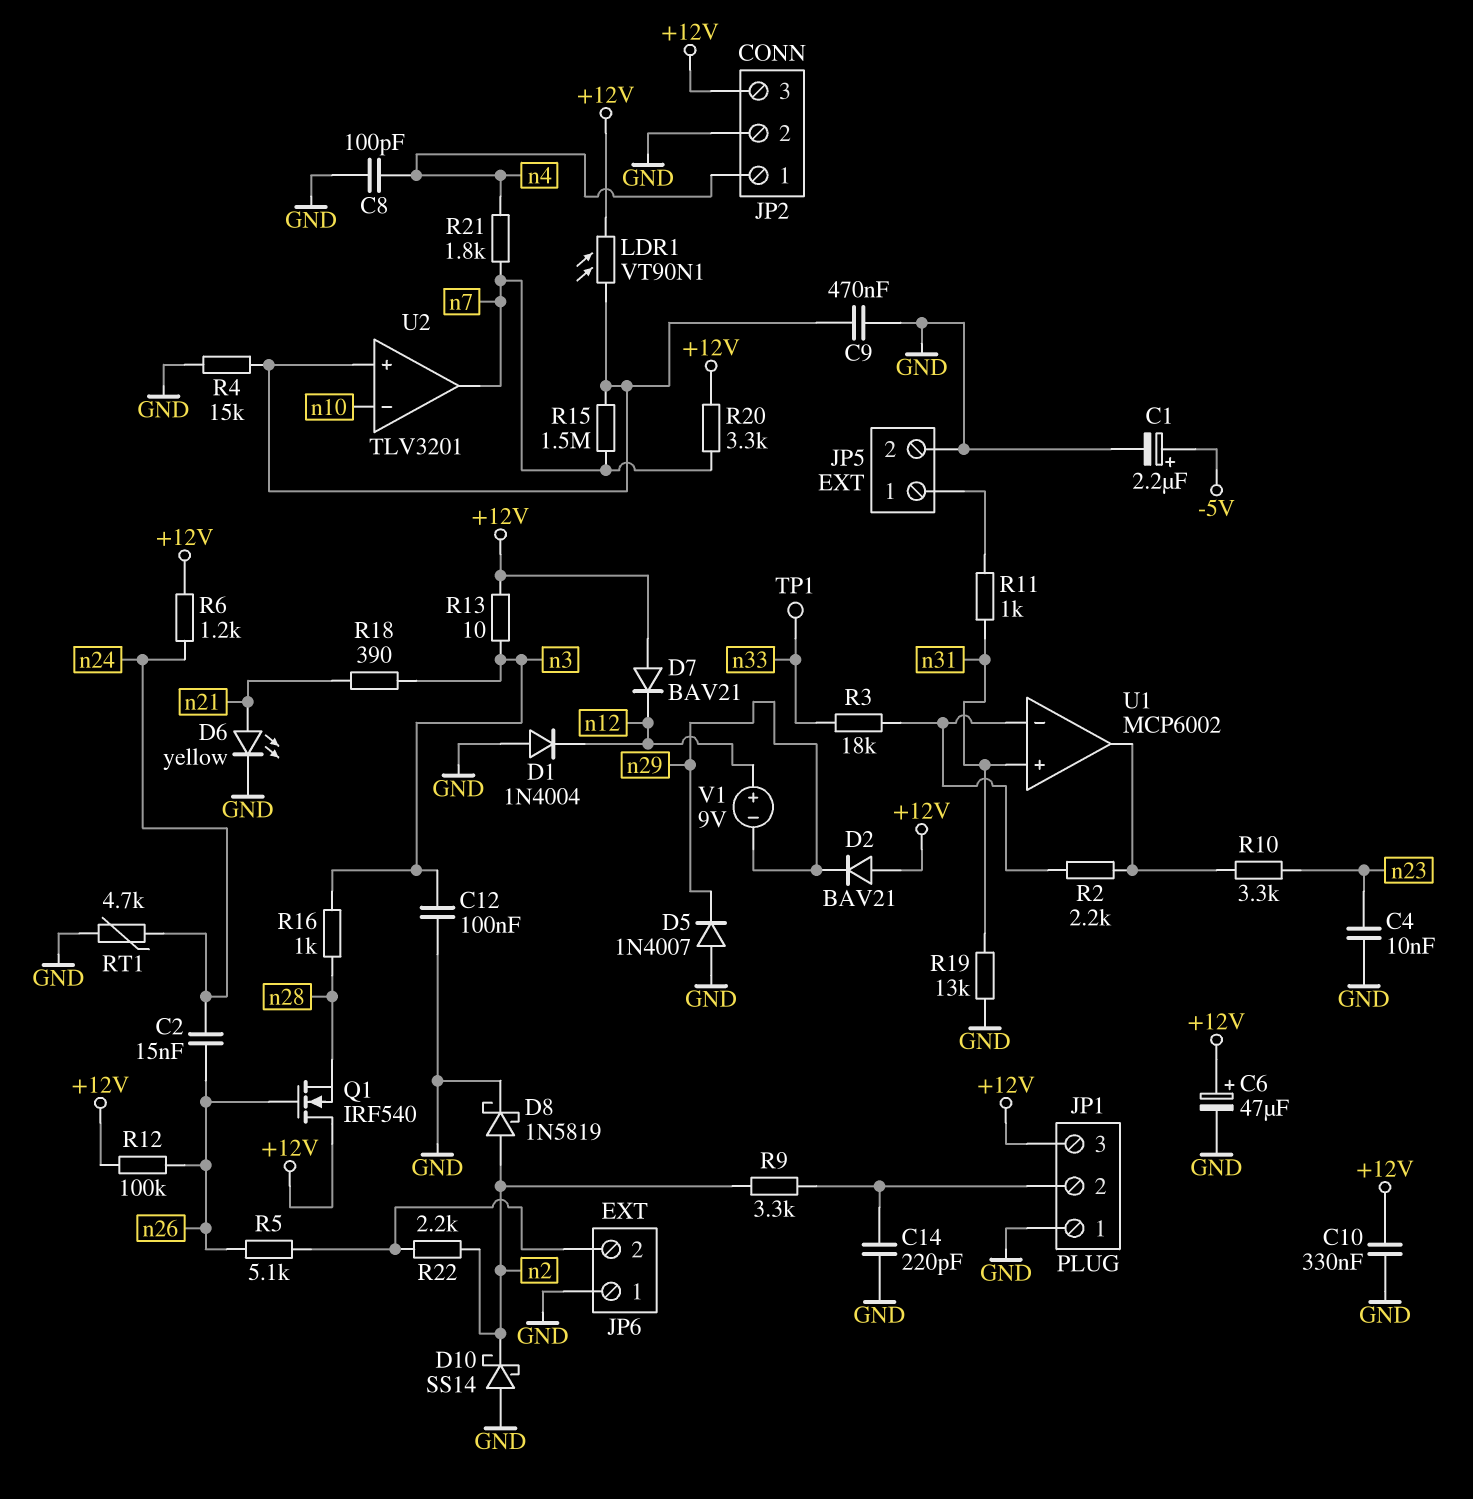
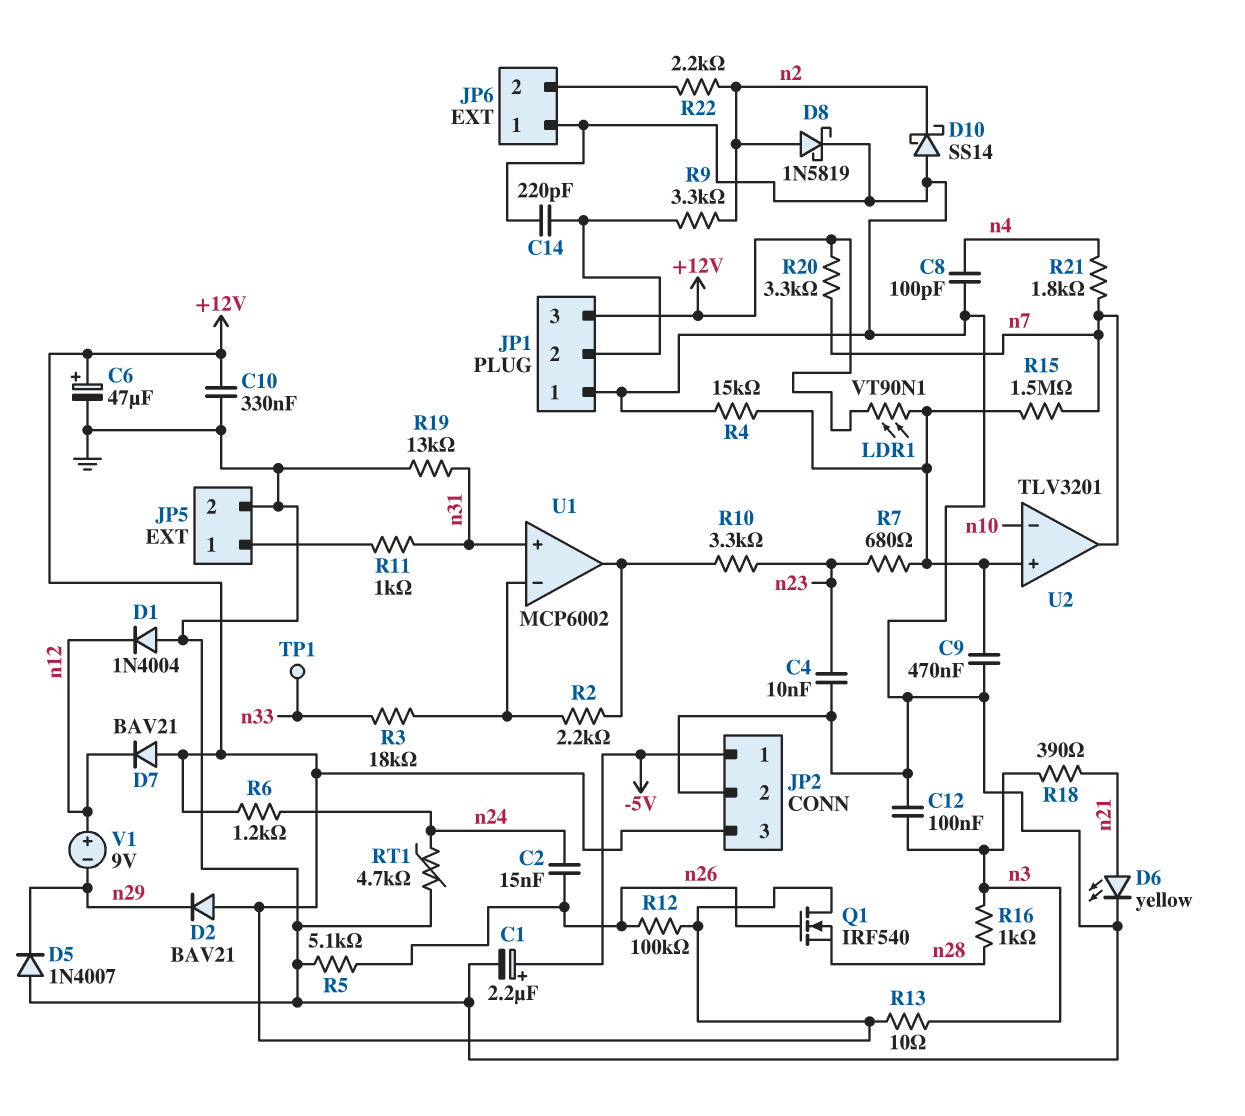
JP2 pin 1: n4 -> -5V
R5: 5.1k (JP6/2, n26) -> 5.1k (GND, n26)
R7: none -> 680 (U2/in+, n23)

